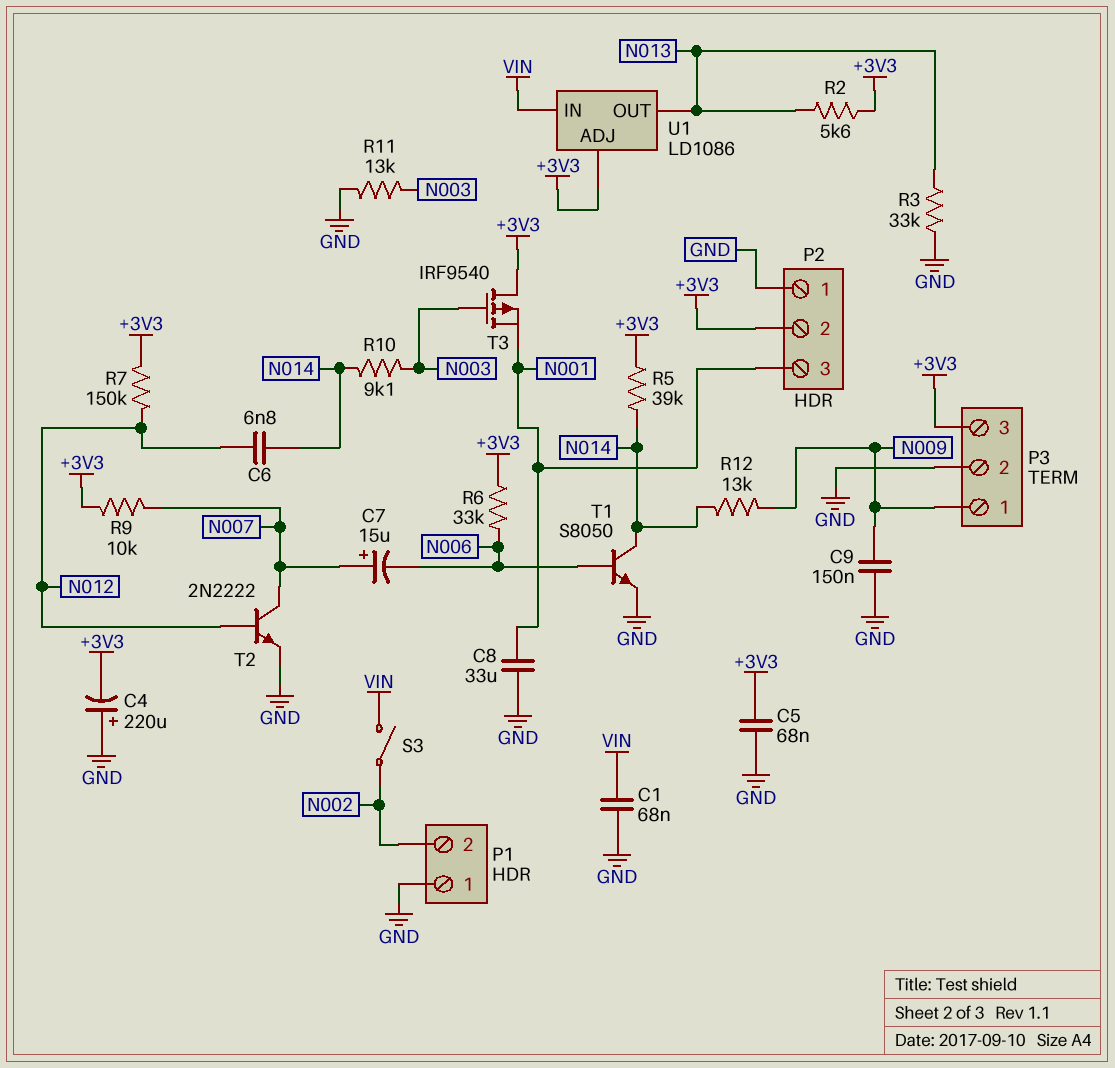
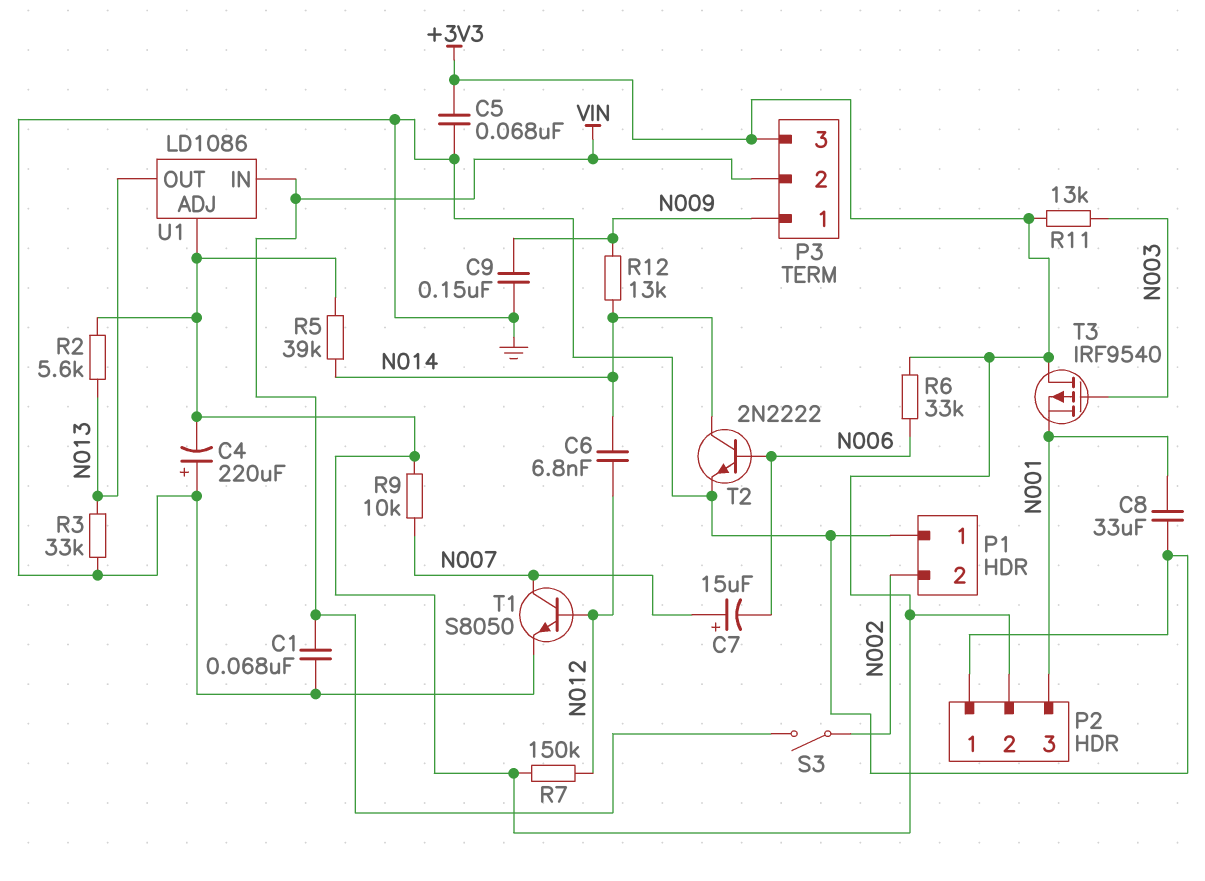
P3 pin 2: GND -> VIN
R10: 9.1k (N003, N014) -> none
R11: 13k (GND, N003) -> 13k (+3V3, N003)
T1: NPN S8050 (B N006, C N014, E GND) -> NPN S8050 (B N012, C N007, E GND)
T2: NPN 2N2222 (B N012, C N007, E GND) -> NPN 2N2222 (B N006, C N014, E GND)

